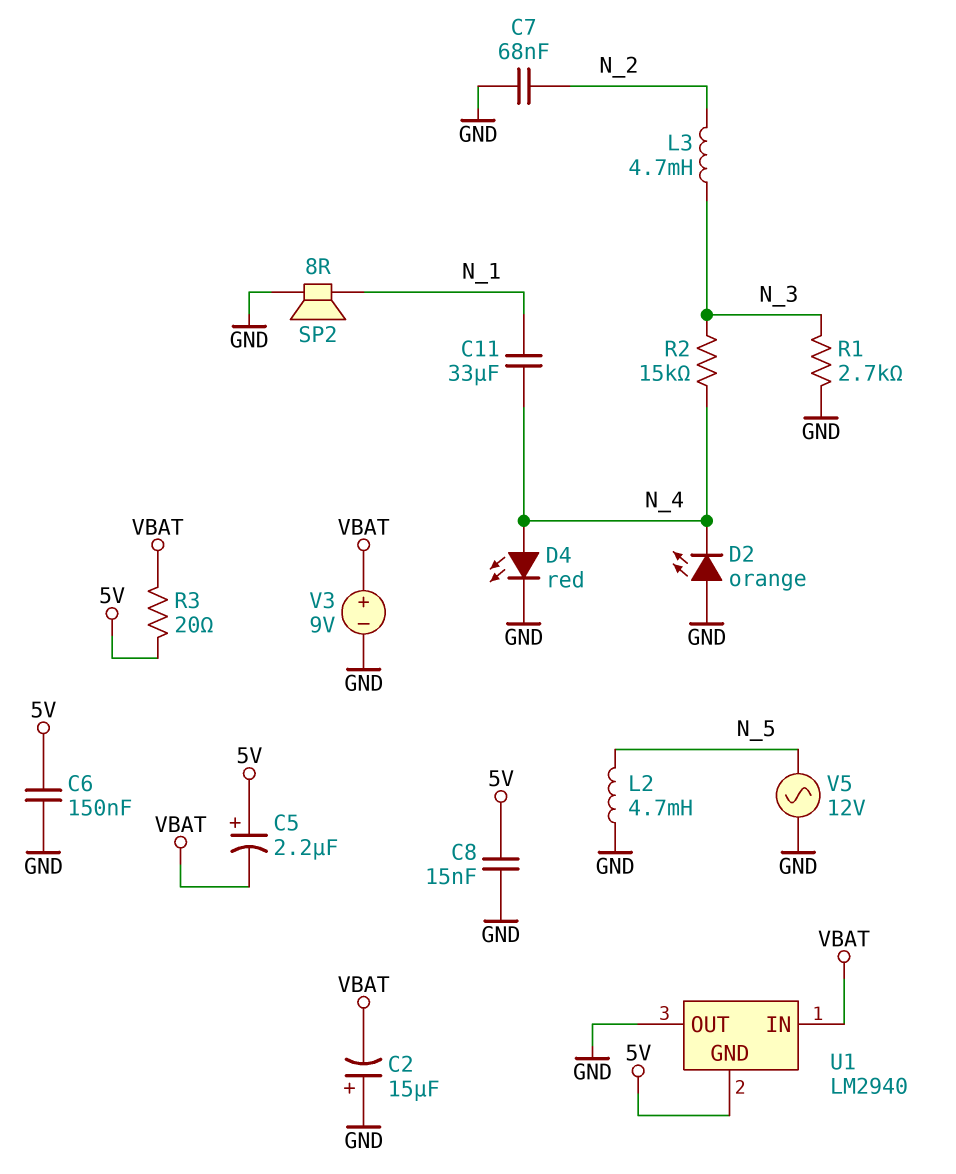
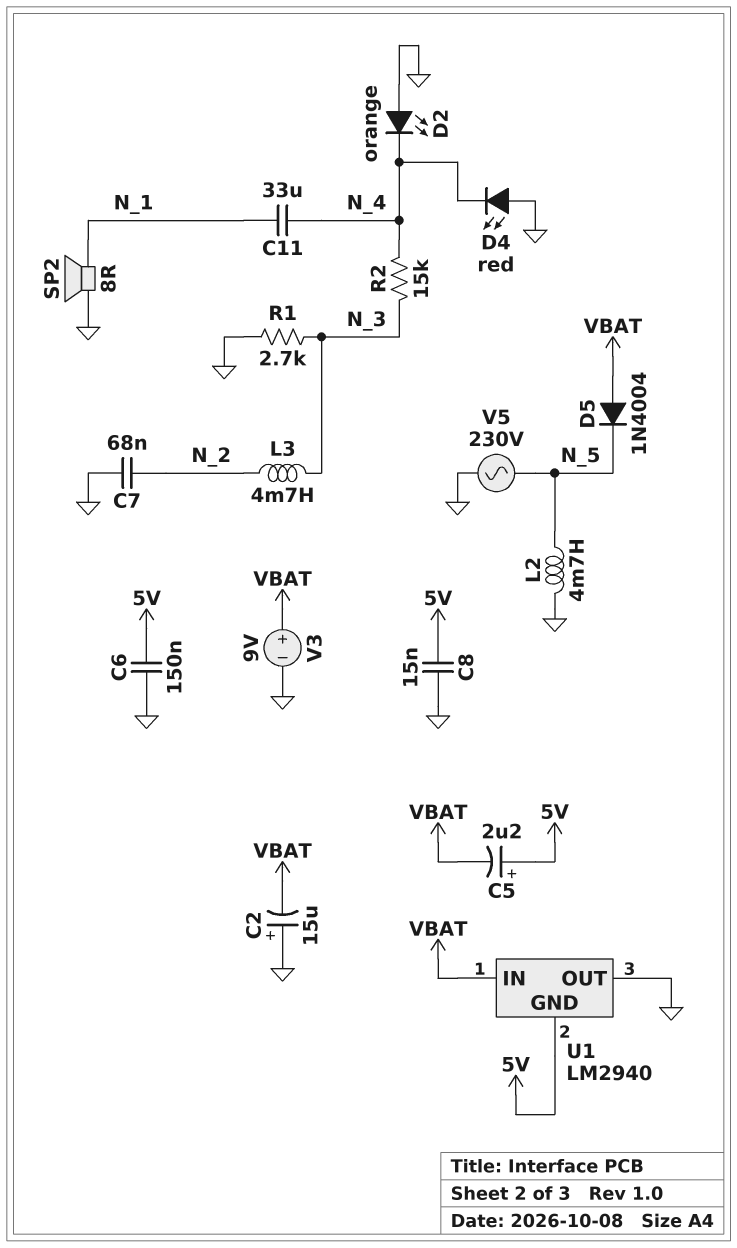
D4: LED red (A N_4, K GND) -> LED red (A GND, K N_4)
D5: none -> diode 1N4004 (A VBAT, K N_5)
R3: 20 (5V, VBAT) -> none
V5: AC 12V (GND, N_5) -> AC 230V (GND, N_5)

